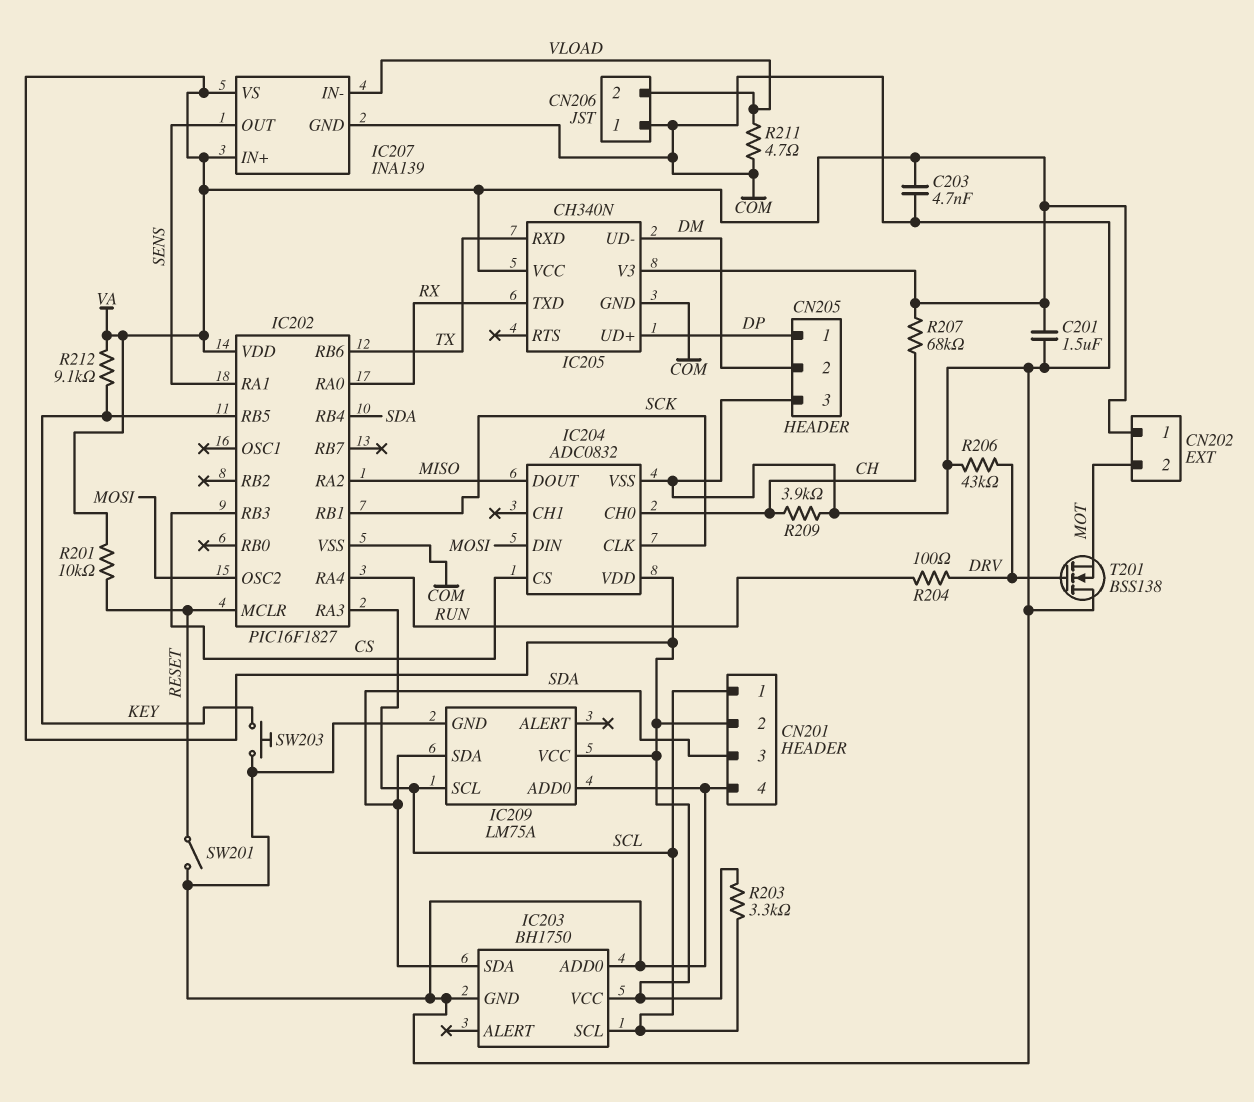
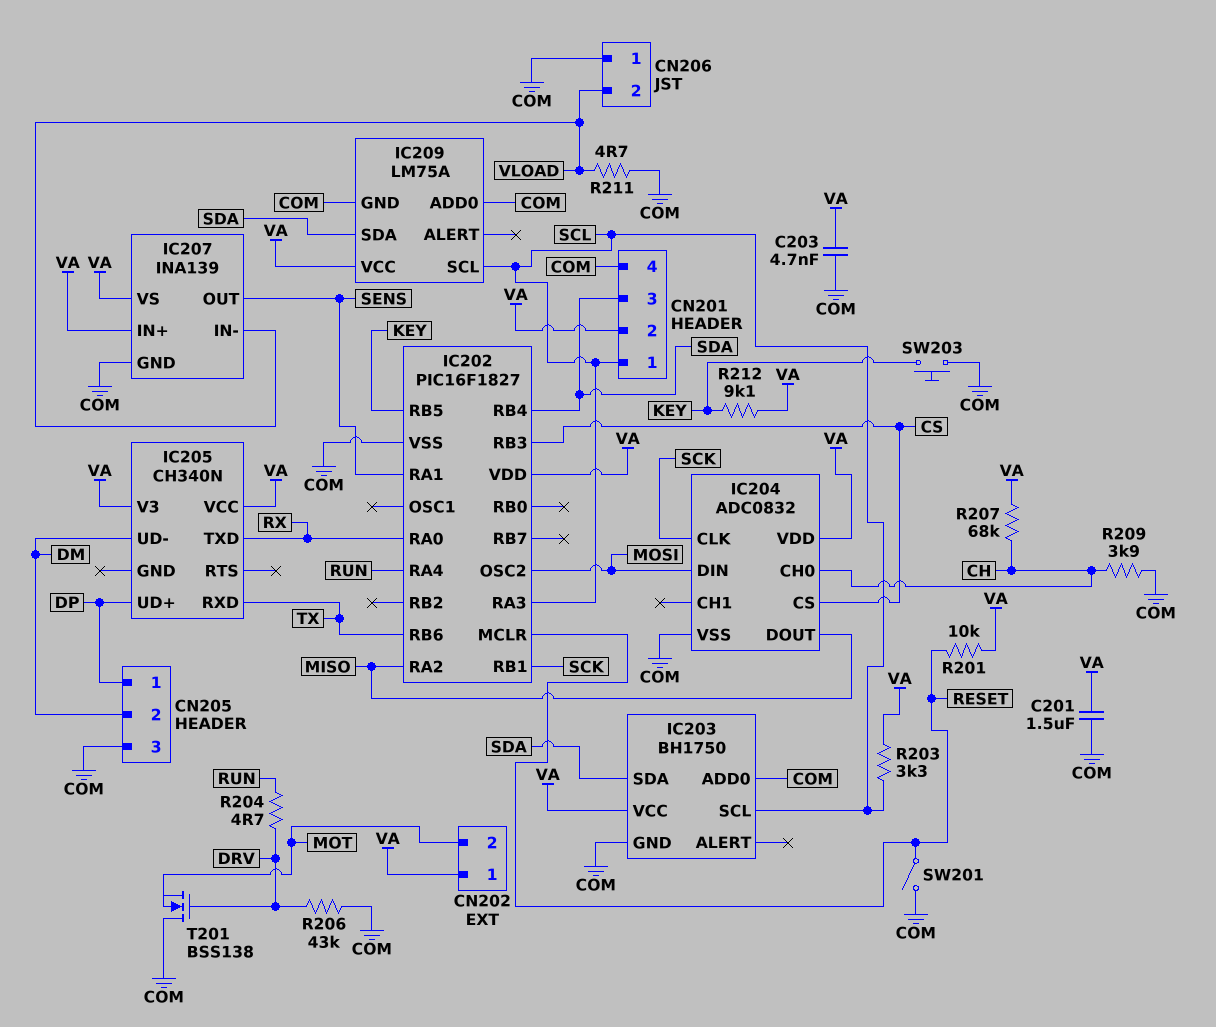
IC205 pin GND: COM -> none
R204: 100 (DRV, RUN) -> 4.7 (DRV, RUN)

